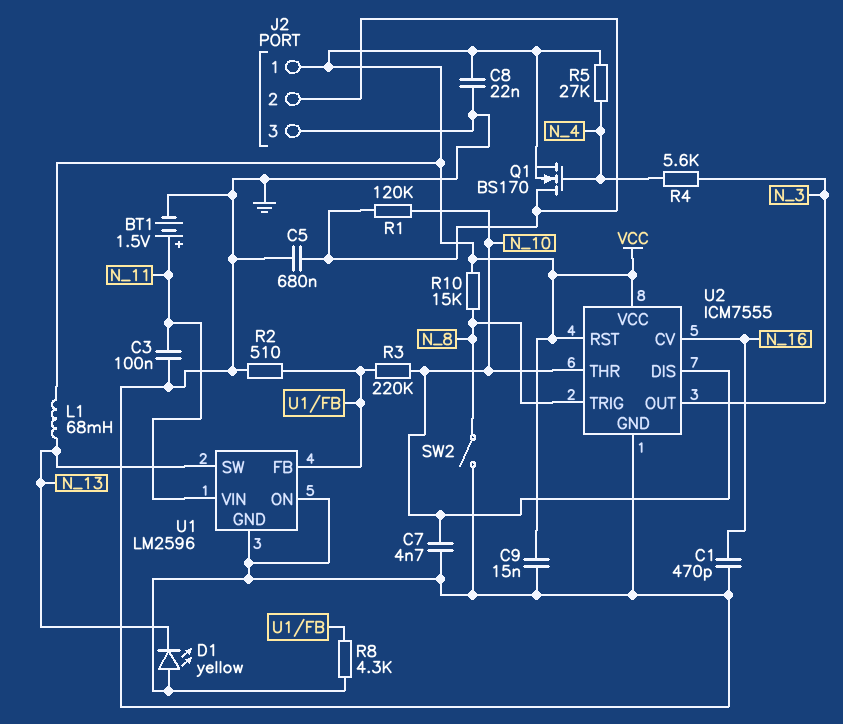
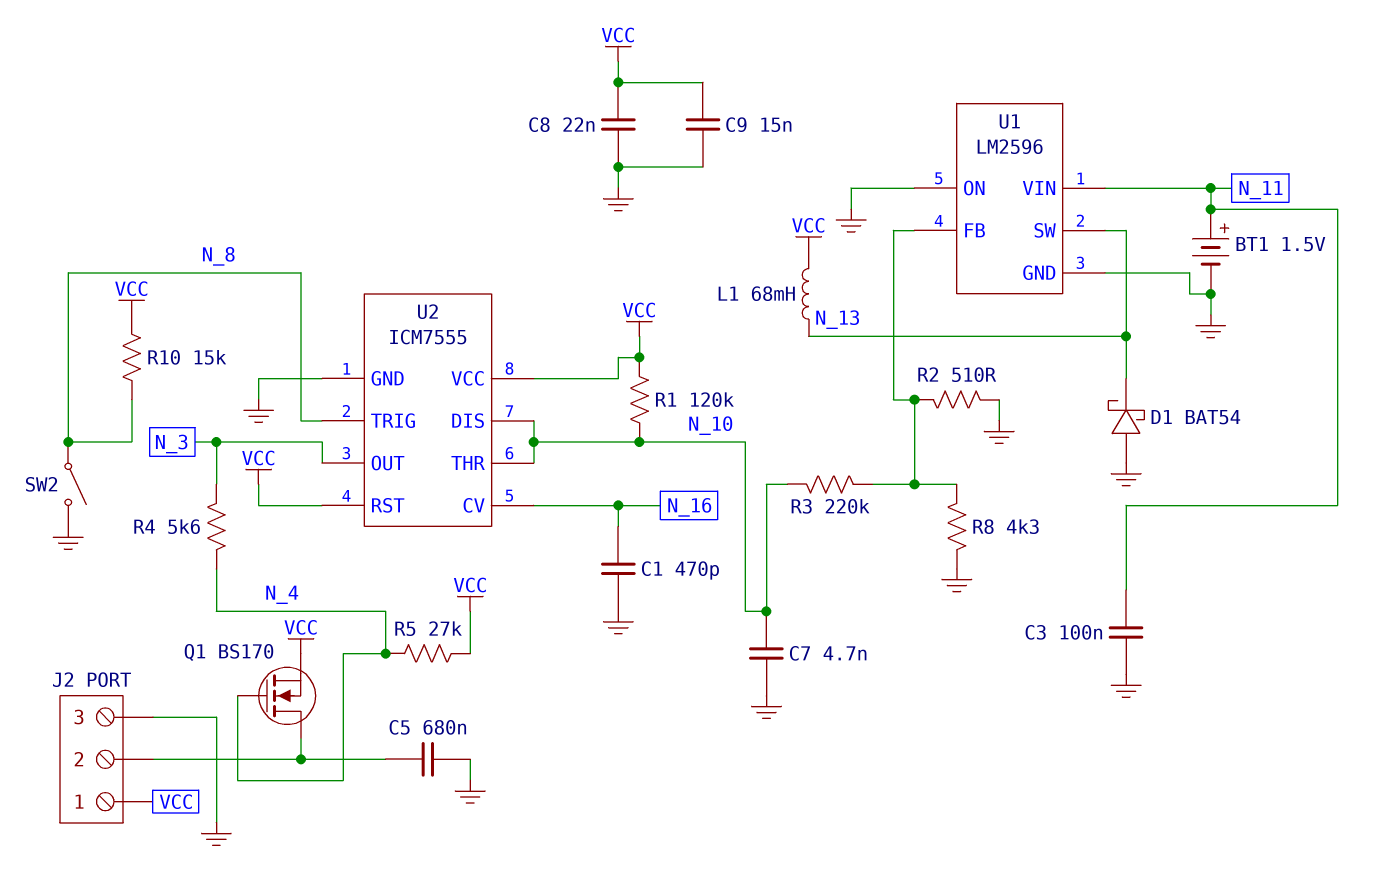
D1: LED yellow (A GND, K N_13) -> schottky BAT54 (A GND, K N_13)
R1: 120k (J2/2, N_10) -> 120k (N_10, VCC)

